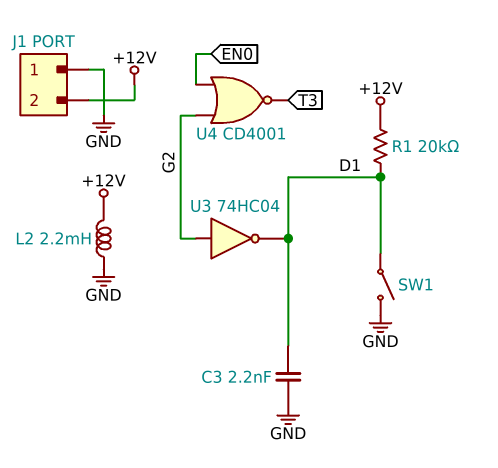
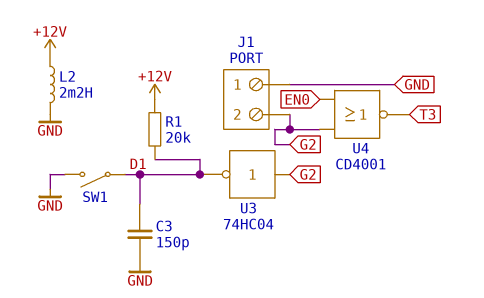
C3: 2.2nF (D1, GND) -> 150pF (D1, GND)
J1 pin 2: +12V -> G2

